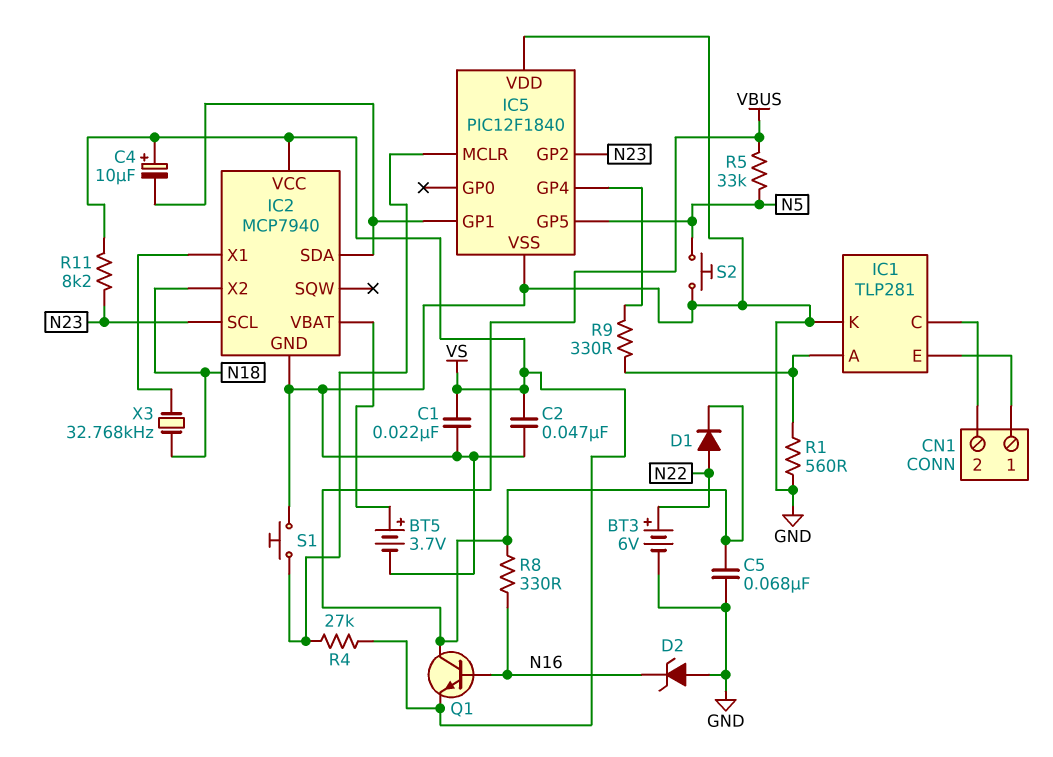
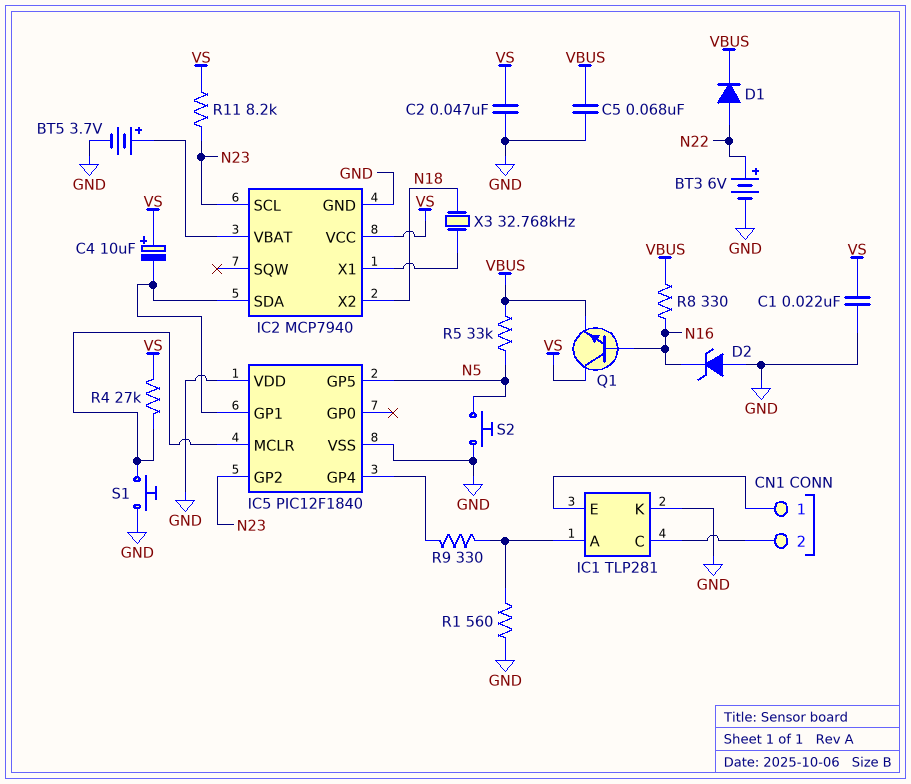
Q1: NPN (B N16, C VBUS, E VS) -> NPN (B N16, C VS, E VBUS)

